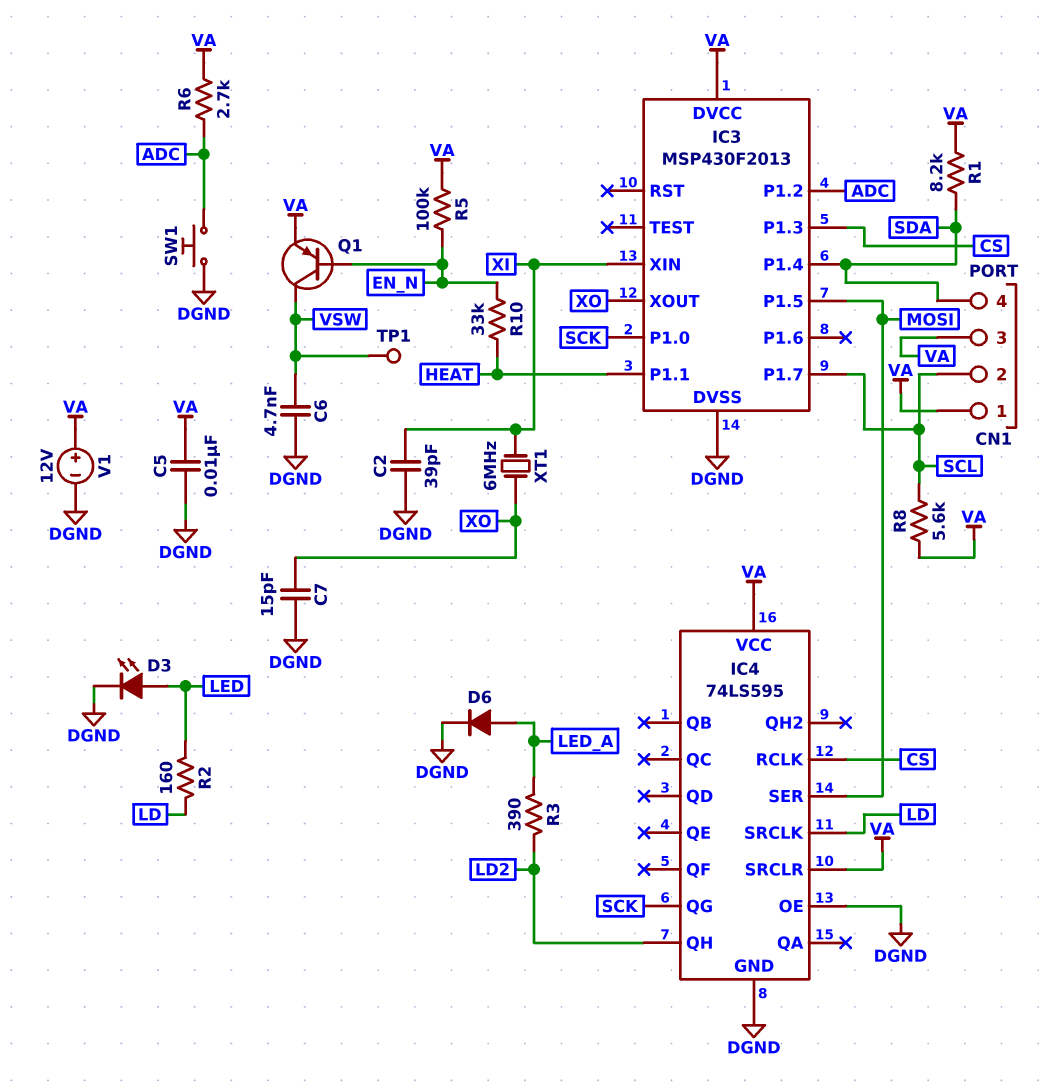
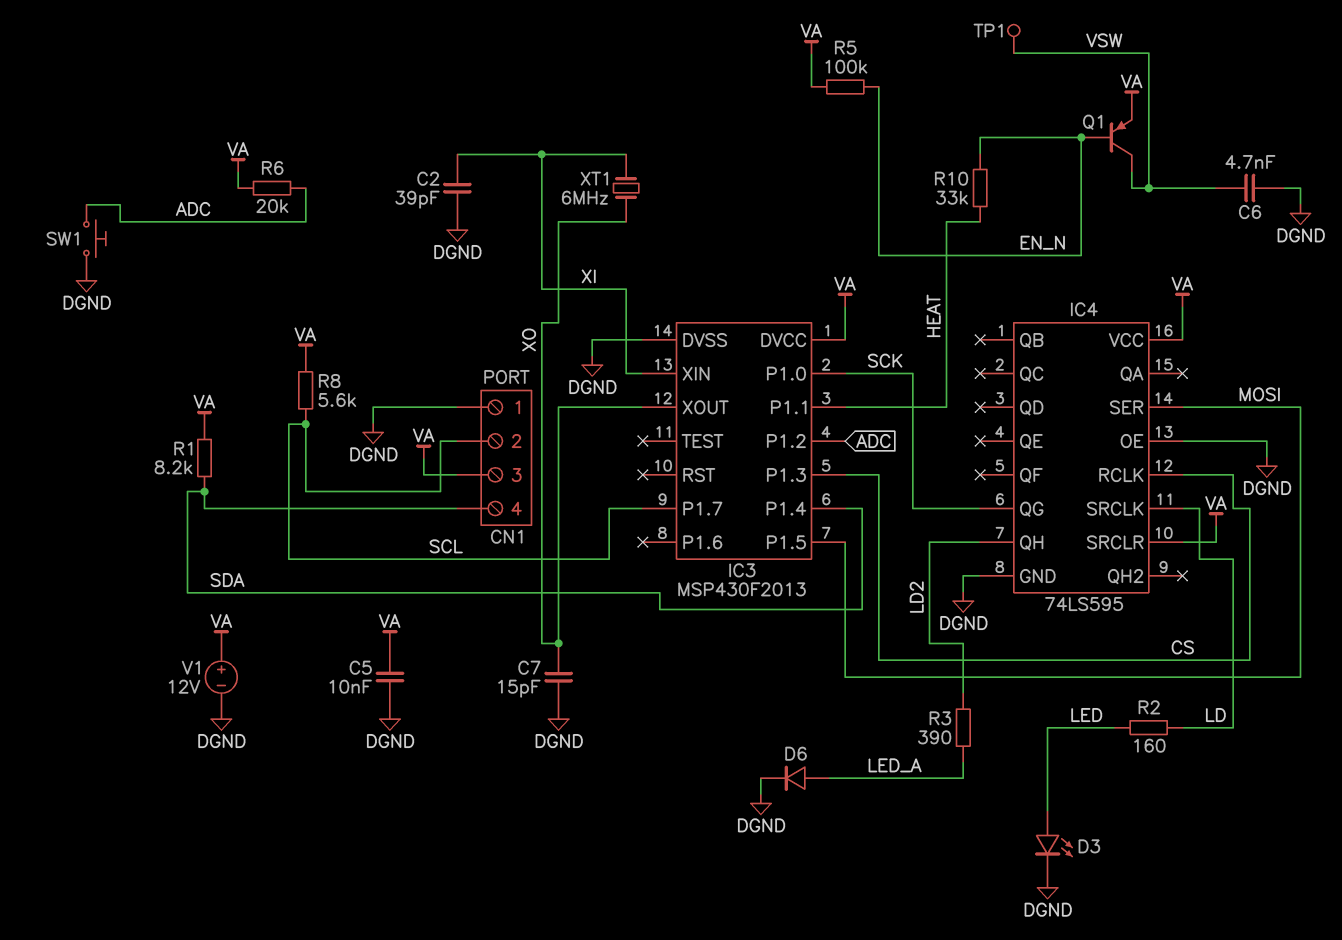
CN1 pin 1: VA -> DGND
R6: 2.7k (ADC, VA) -> 20k (ADC, VA)

